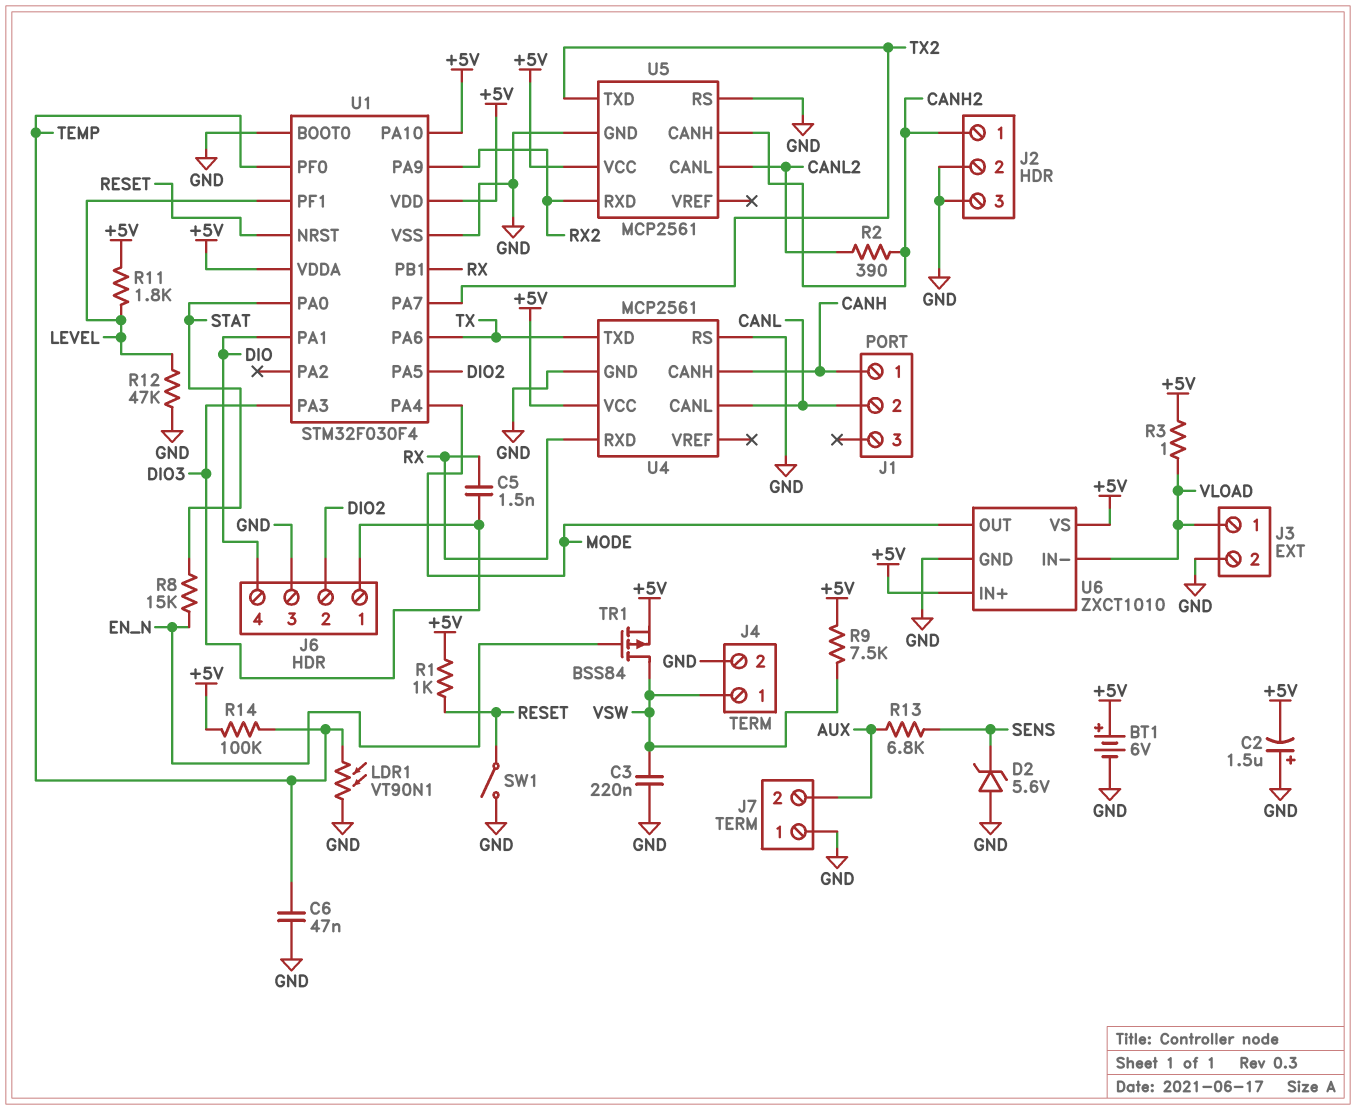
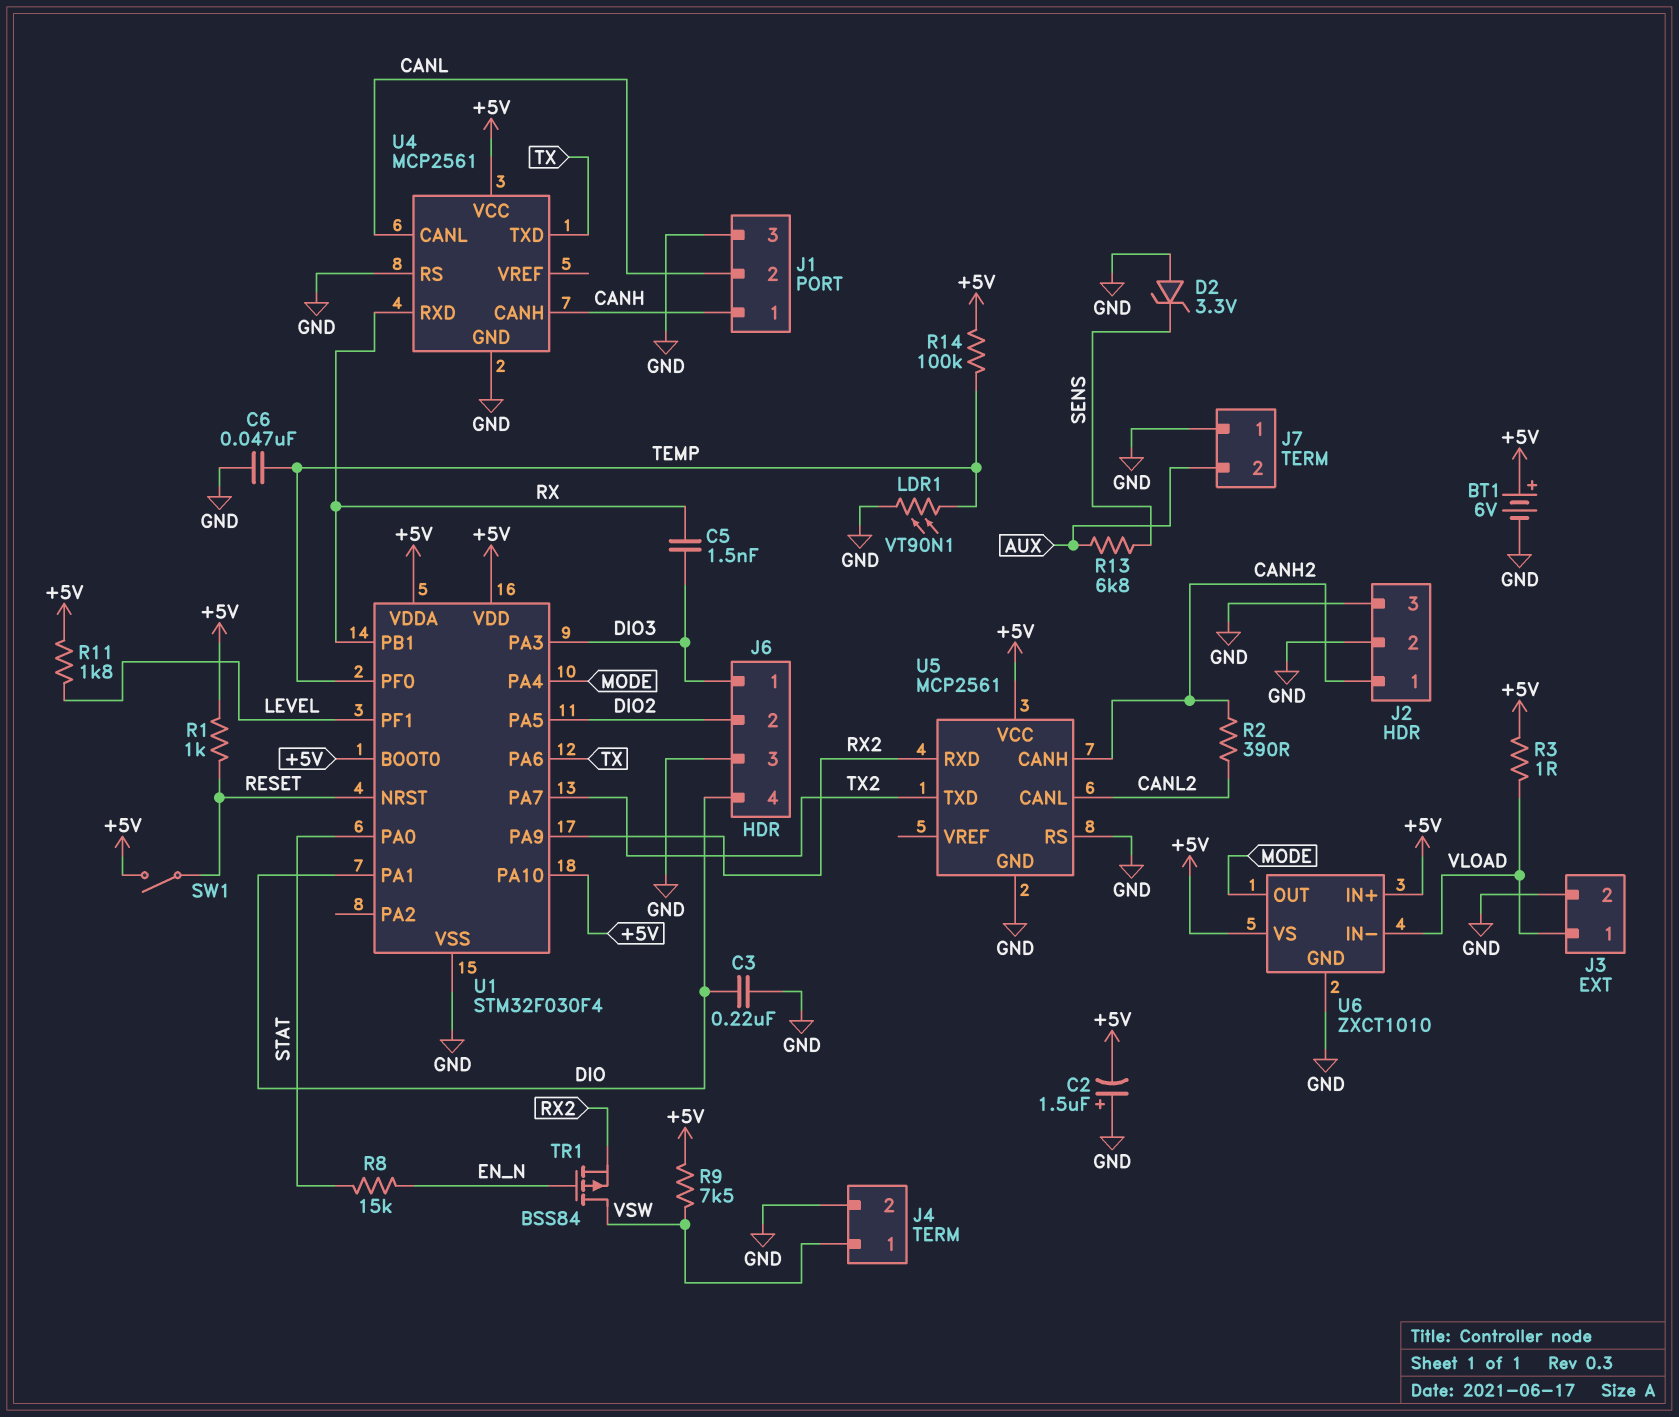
C3: 220nF (GND, VSW) -> 220nF (DIO, GND)
D2: zener 5.6V (A GND, K SENS) -> zener 3.3V (A GND, K SENS)
J1 pin 3: none -> GND
R12: 47k (GND, LEVEL) -> none
SW1: switch (GND, RESET) -> switch (+5V, RESET)
TR1: PMOS BSS84 (G EN_N, D VSW, S +5V) -> PMOS BSS84 (G EN_N, D VSW, S RX2)
U1 pin BOOT0: GND -> +5V

